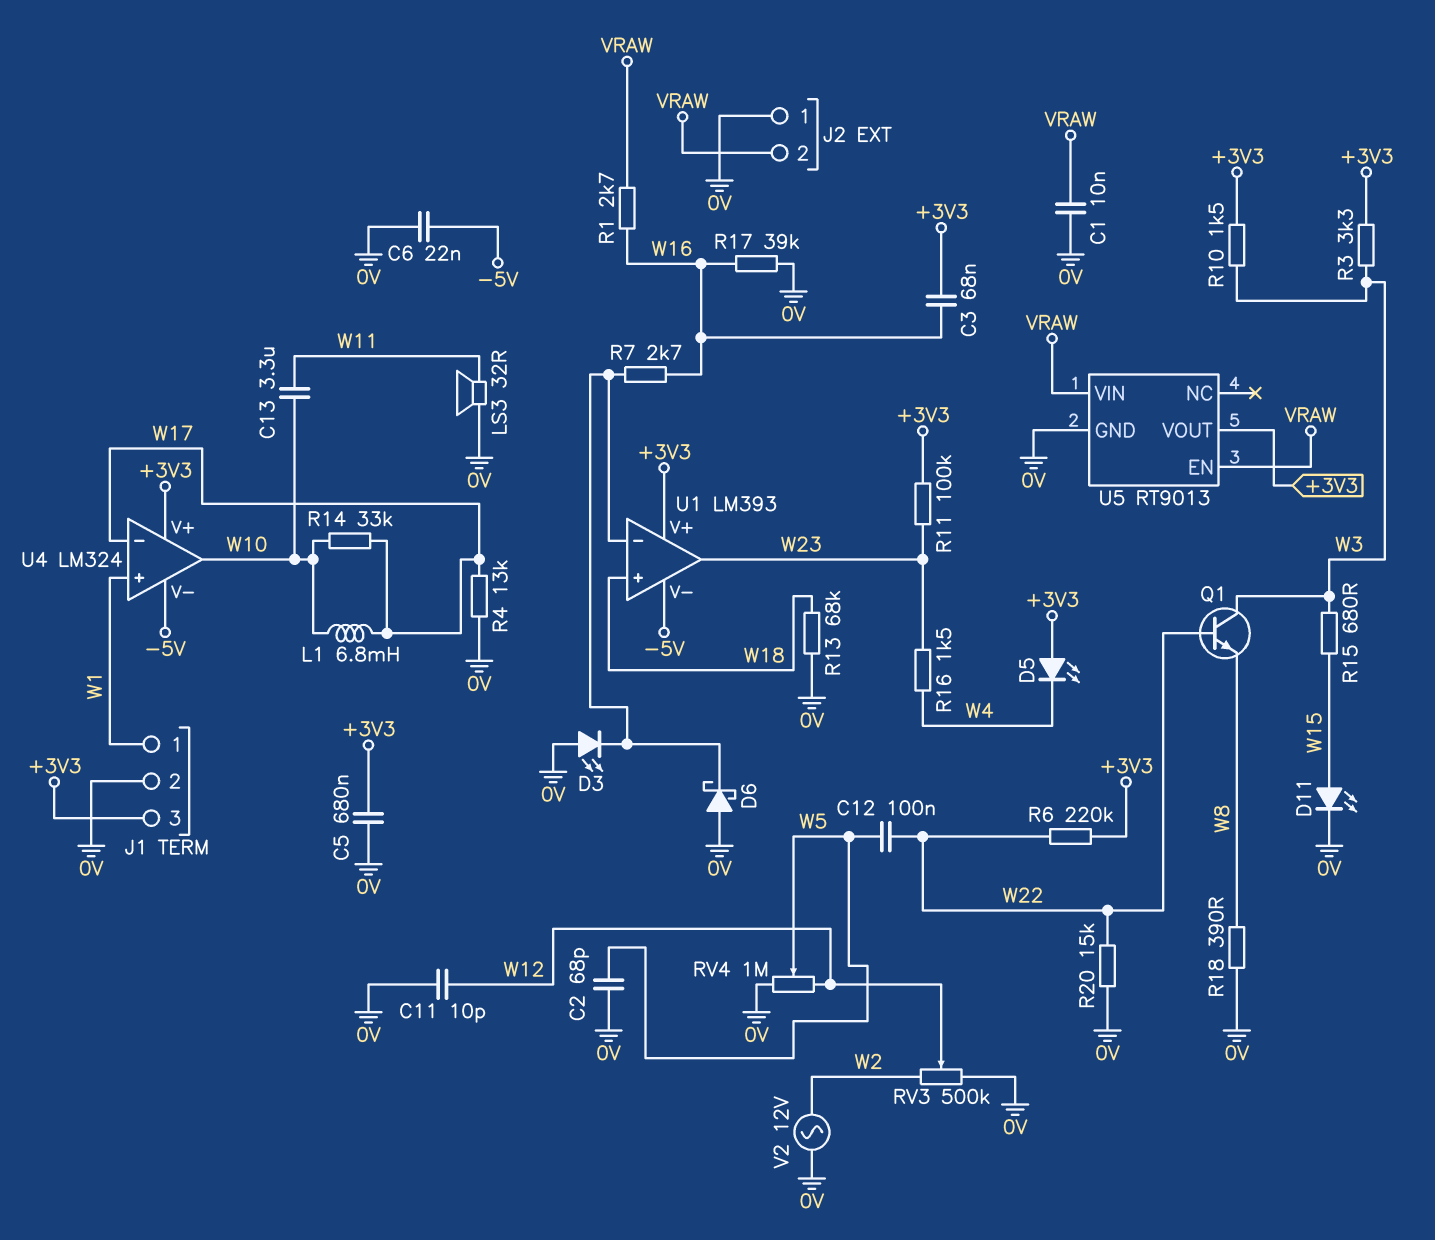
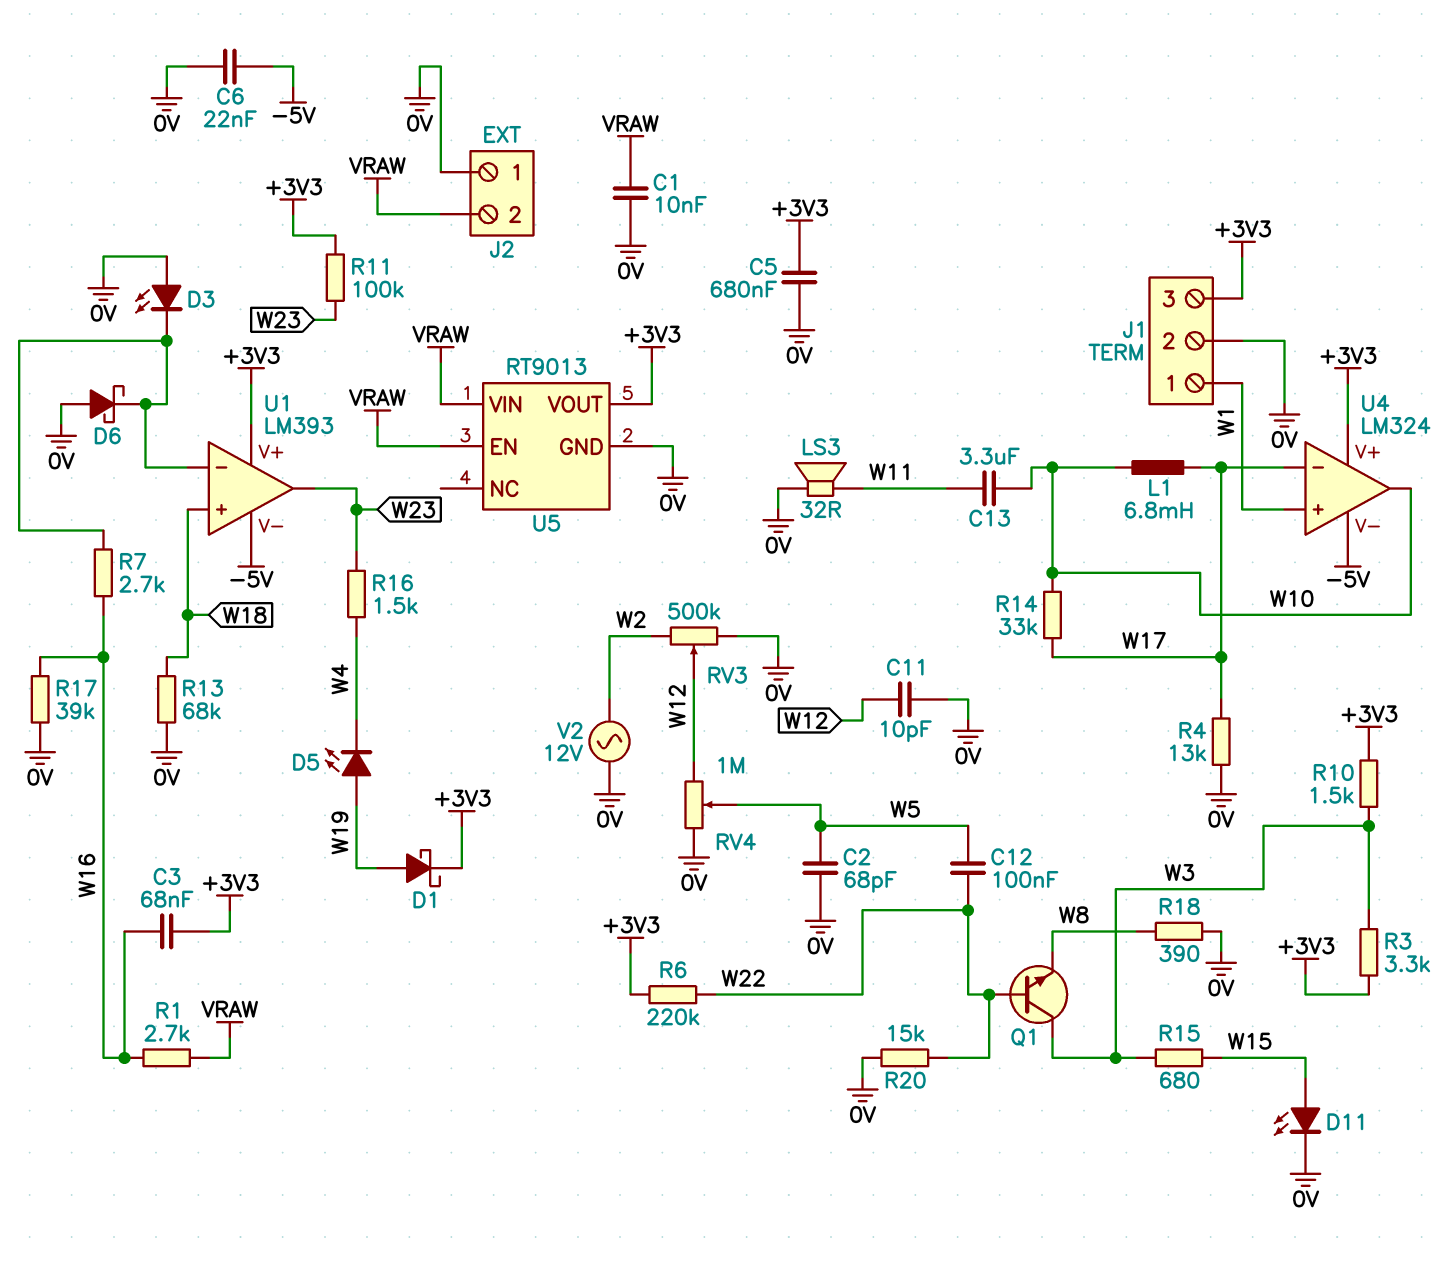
D1: none -> schottky (A W19, K +3V3)
D5: LED (A +3V3, K W4) -> LED (A W19, K W4)

